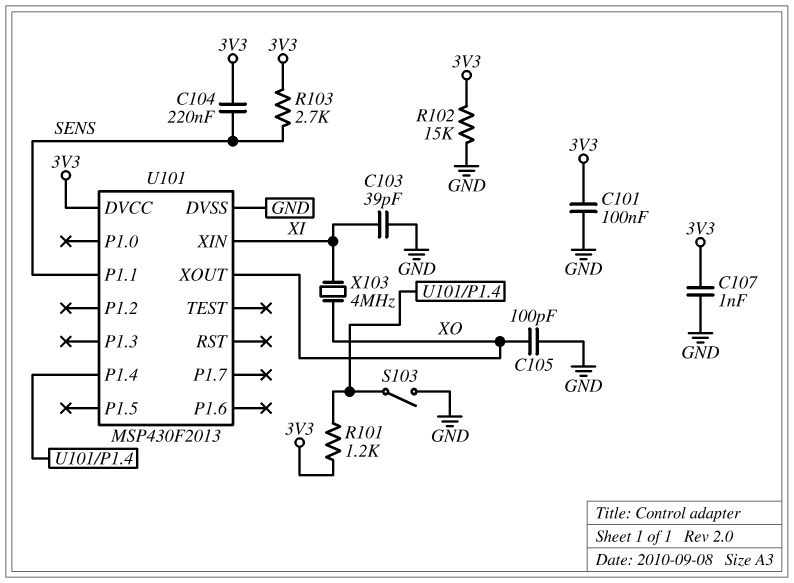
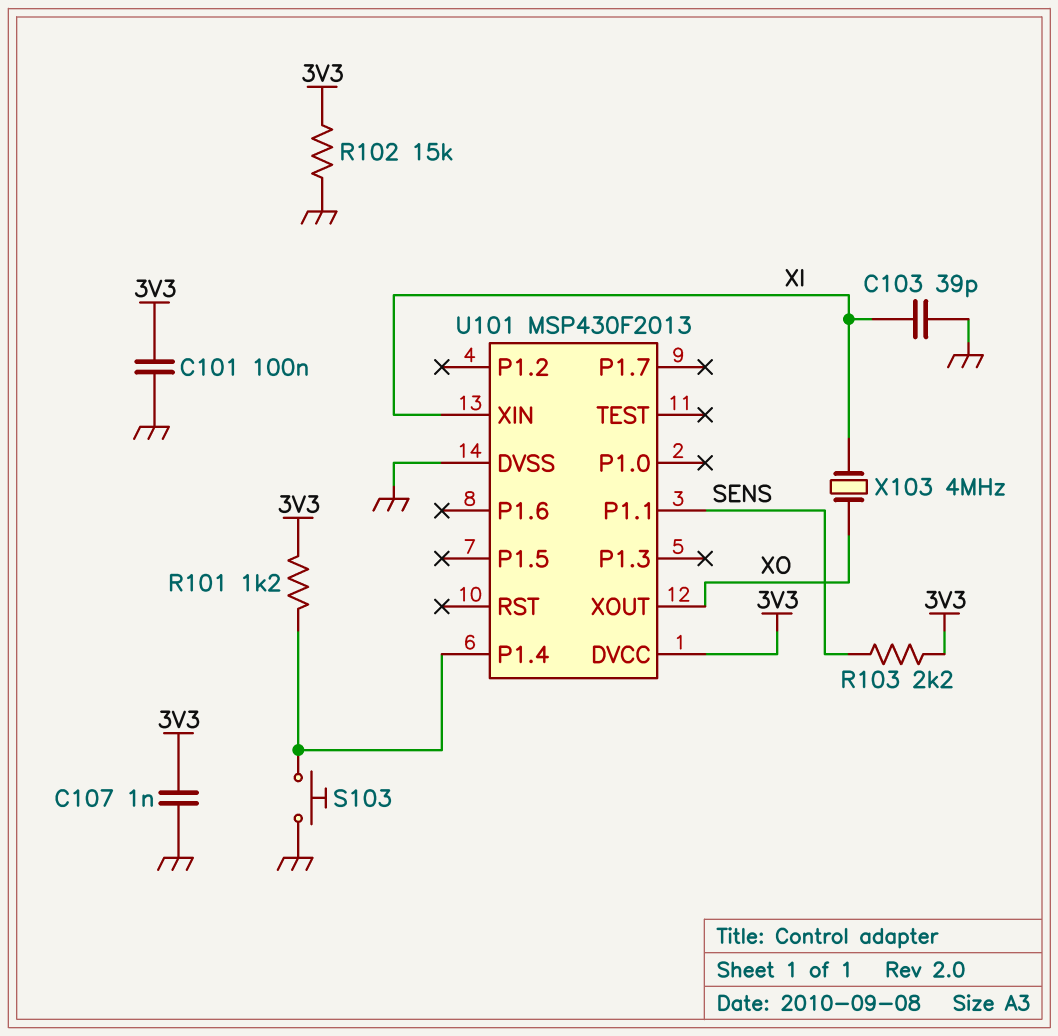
C104: 220nF (3V3, SENS) -> none
C105: 100pF (GND, XO) -> none
R103: 2.7k (3V3, SENS) -> 2.2k (3V3, SENS)
S103: switch (GND, U101/P1.4) -> button (GND, U101/P1.4)

